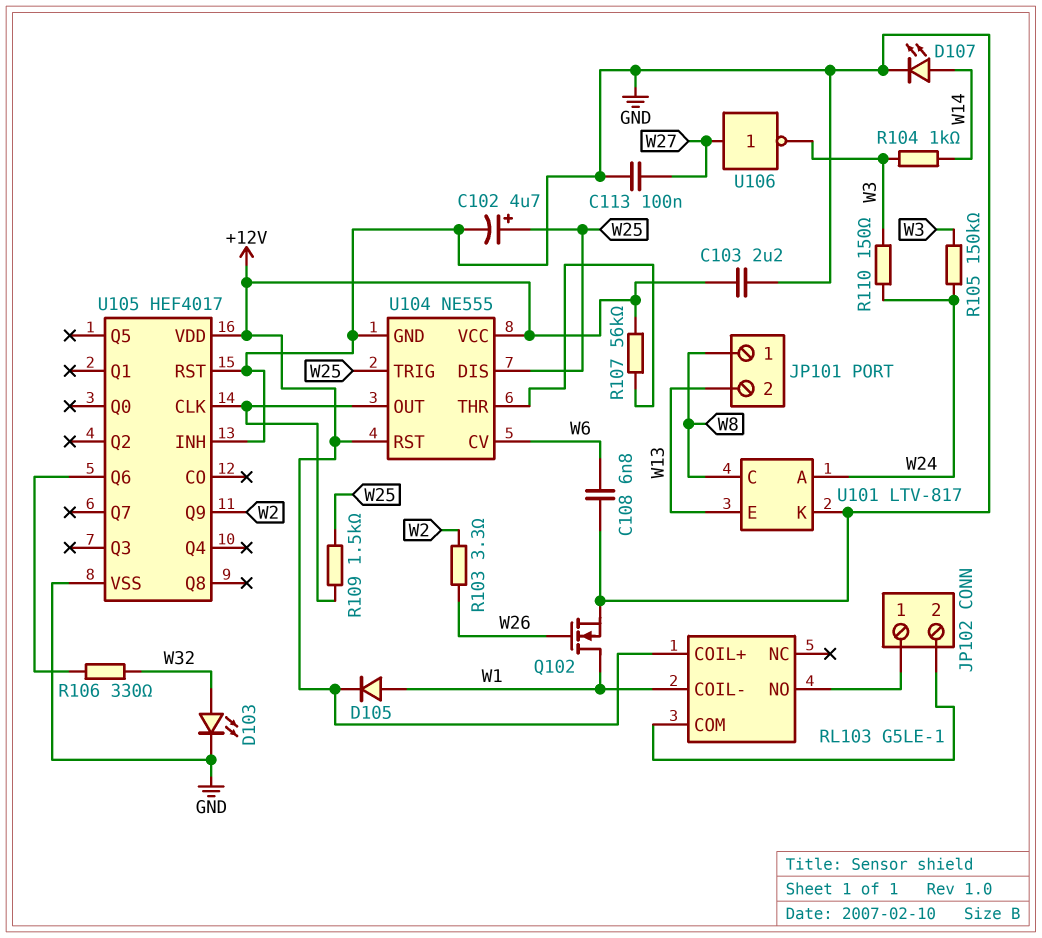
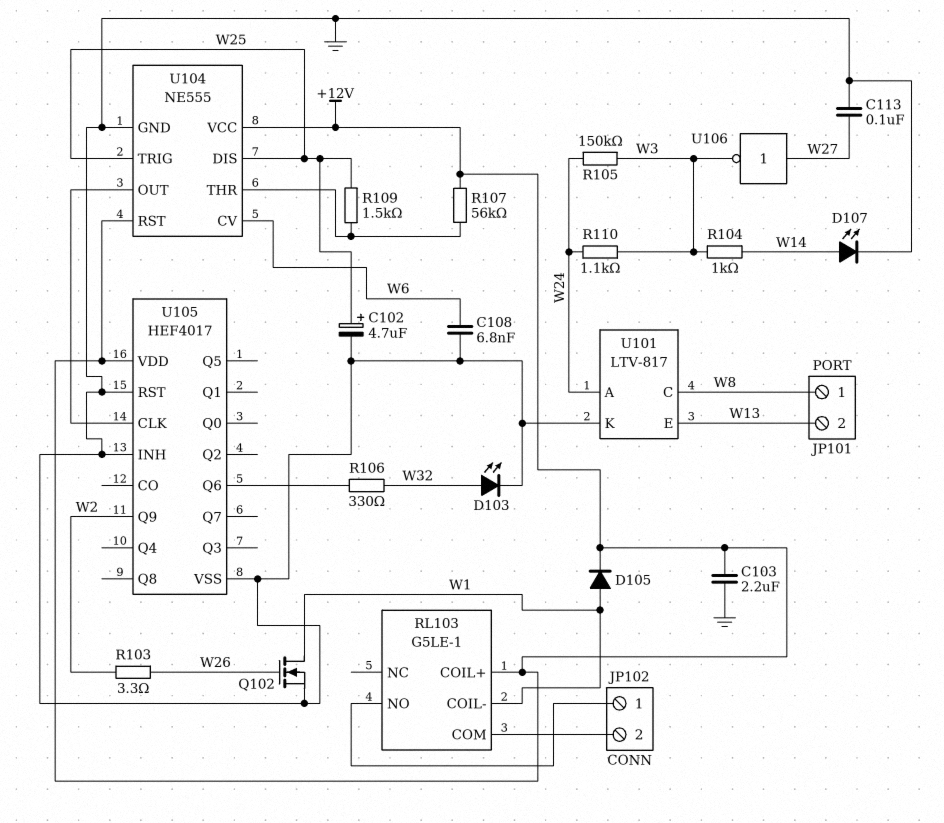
R109: 1.5k (U104/OUT, W25) -> 1.5k (U104/THR, W25)
R110: 150 (W3, W24) -> 1.1k (W3, W24)

